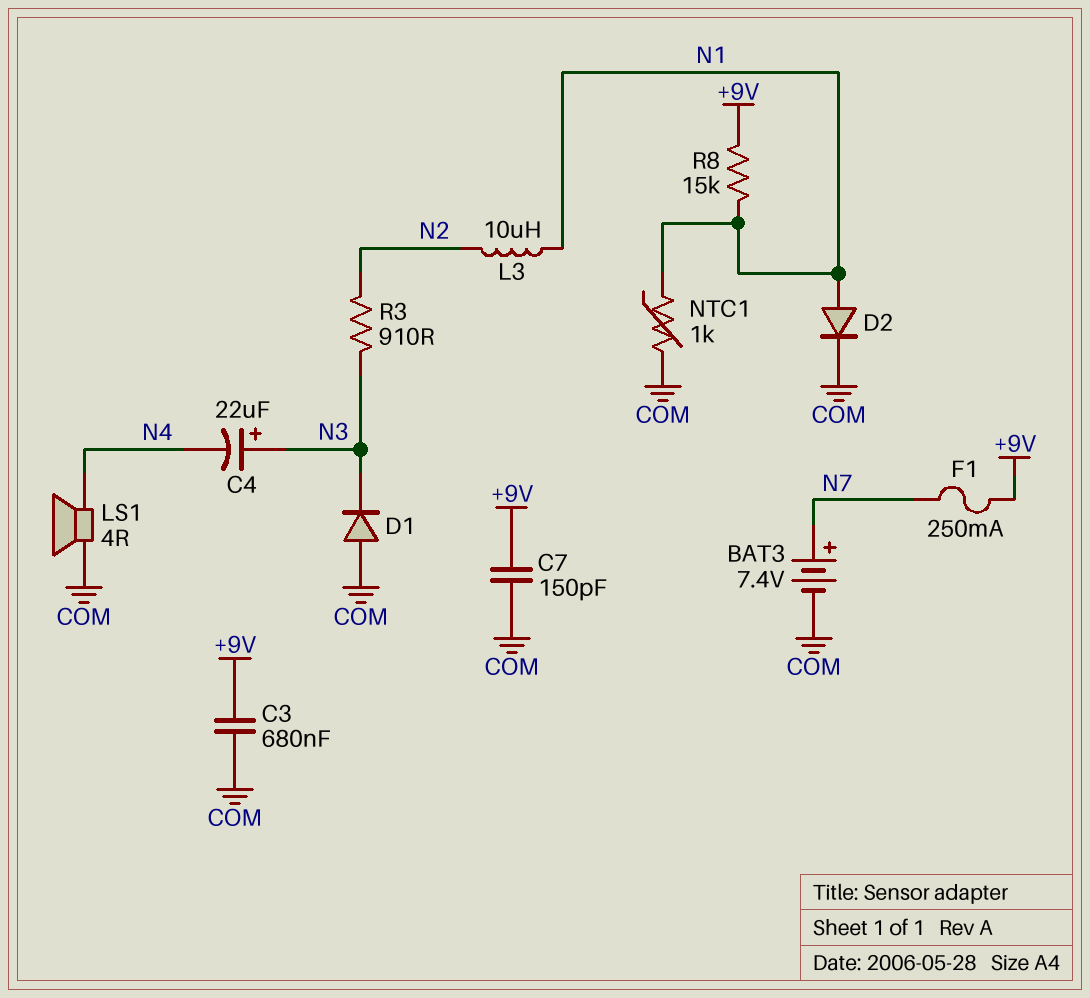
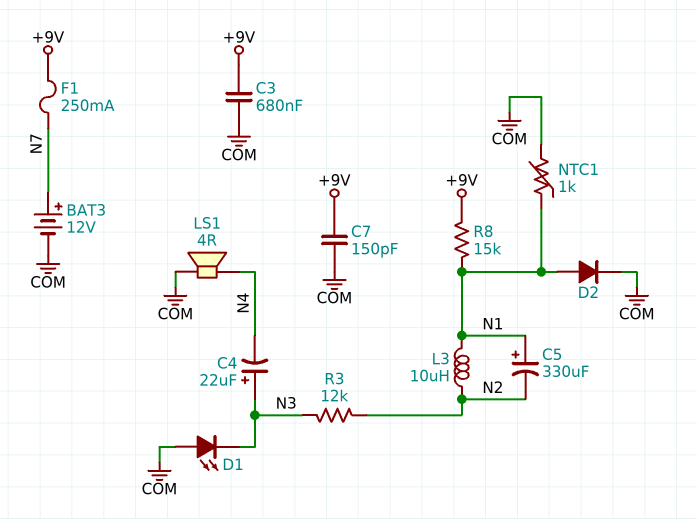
BAT3: 7.4V (plus N7, minus COM) -> 12V (plus N7, minus COM)
C5: none -> 330uF (plus N1, minus N2)
D1: diode (A COM, K N3) -> LED (A COM, K N3)
R3: 910 (N2, N3) -> 12k (N2, N3)

